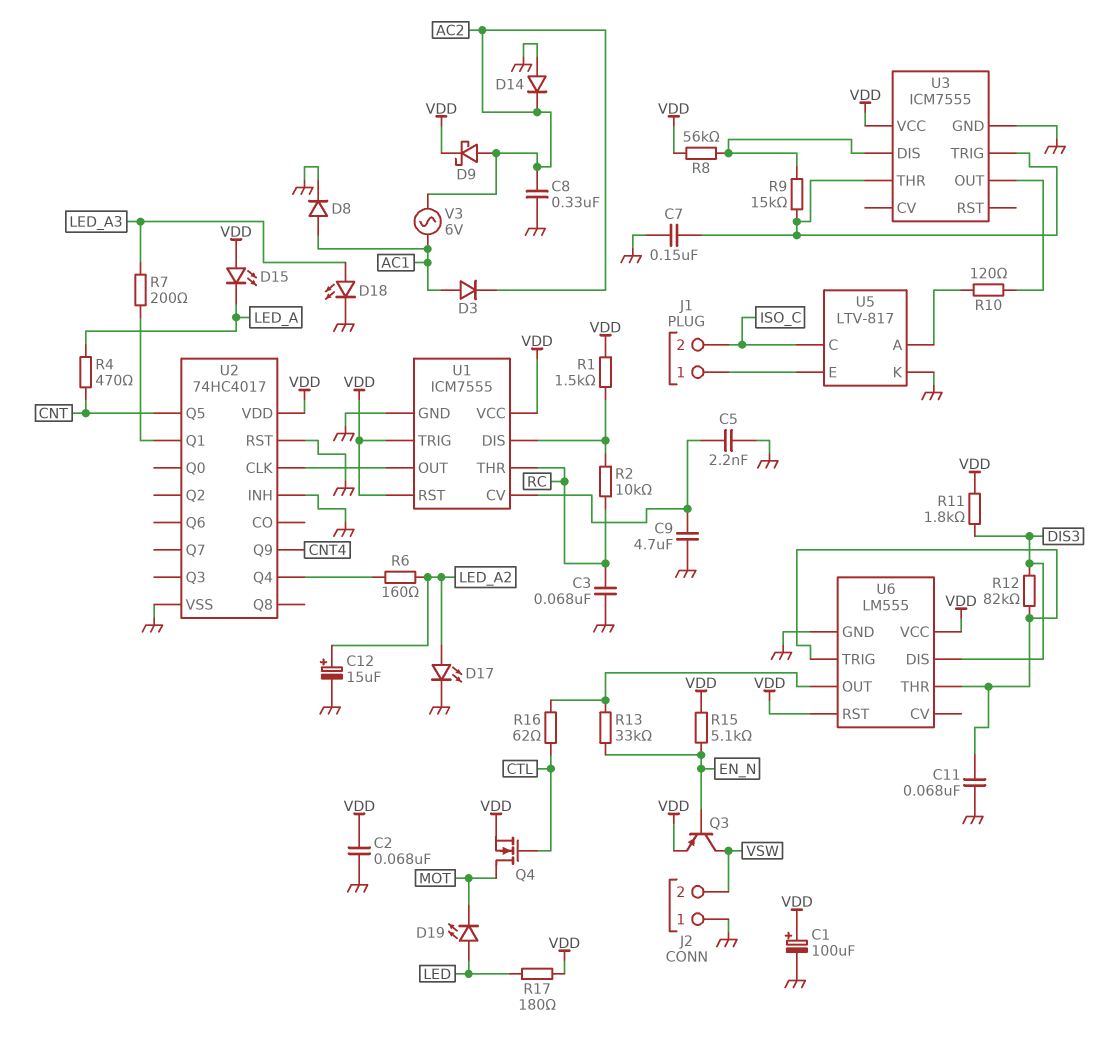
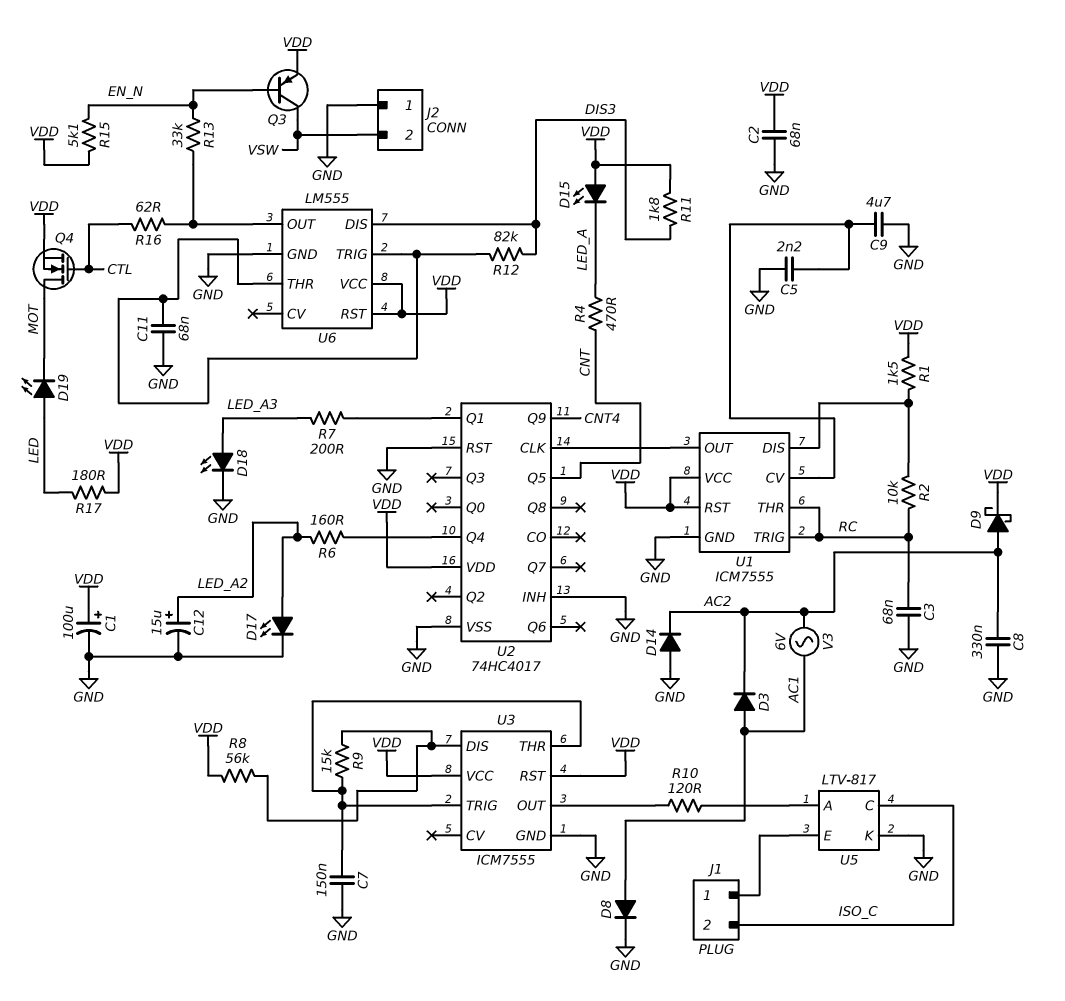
U1 pin TRIG: VDD -> RC
U3 pin RST: none -> VDD

